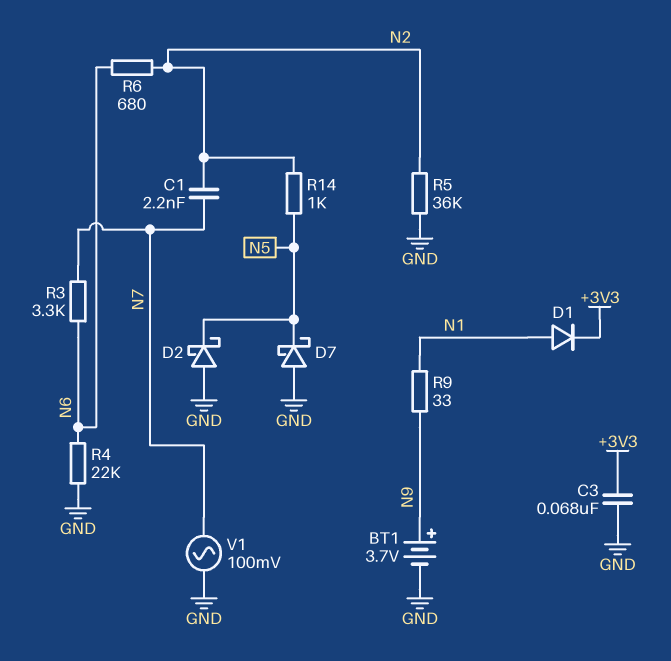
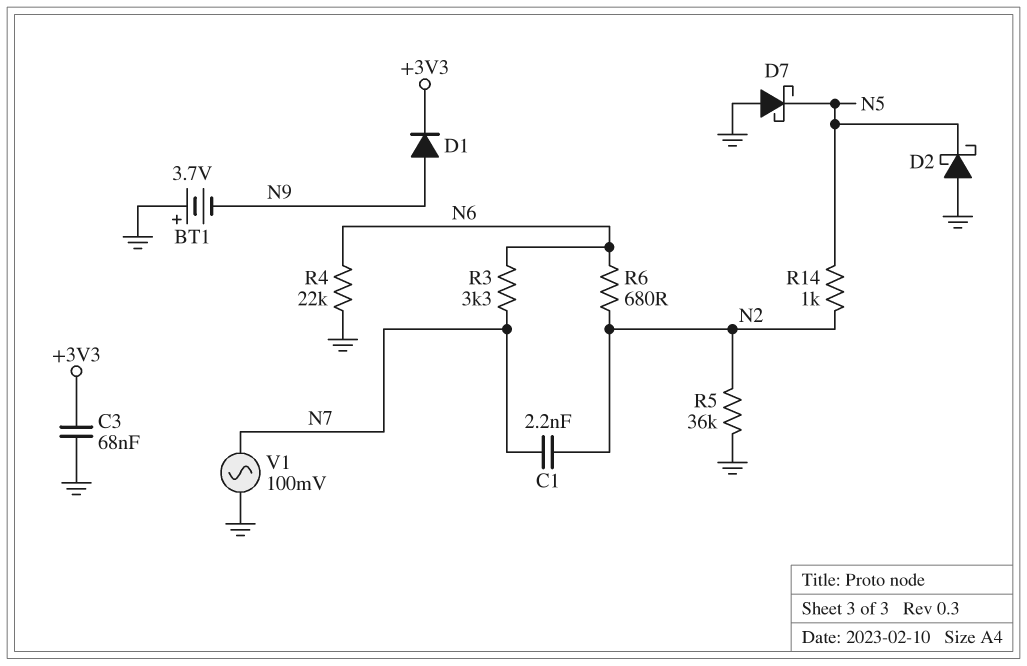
BT1: 3.7V (plus N9, minus GND) -> 3.7V (plus GND, minus N9)
D1: diode (A N1, K +3V3) -> diode (A N9, K +3V3)
R9: 33 (N1, N9) -> none

